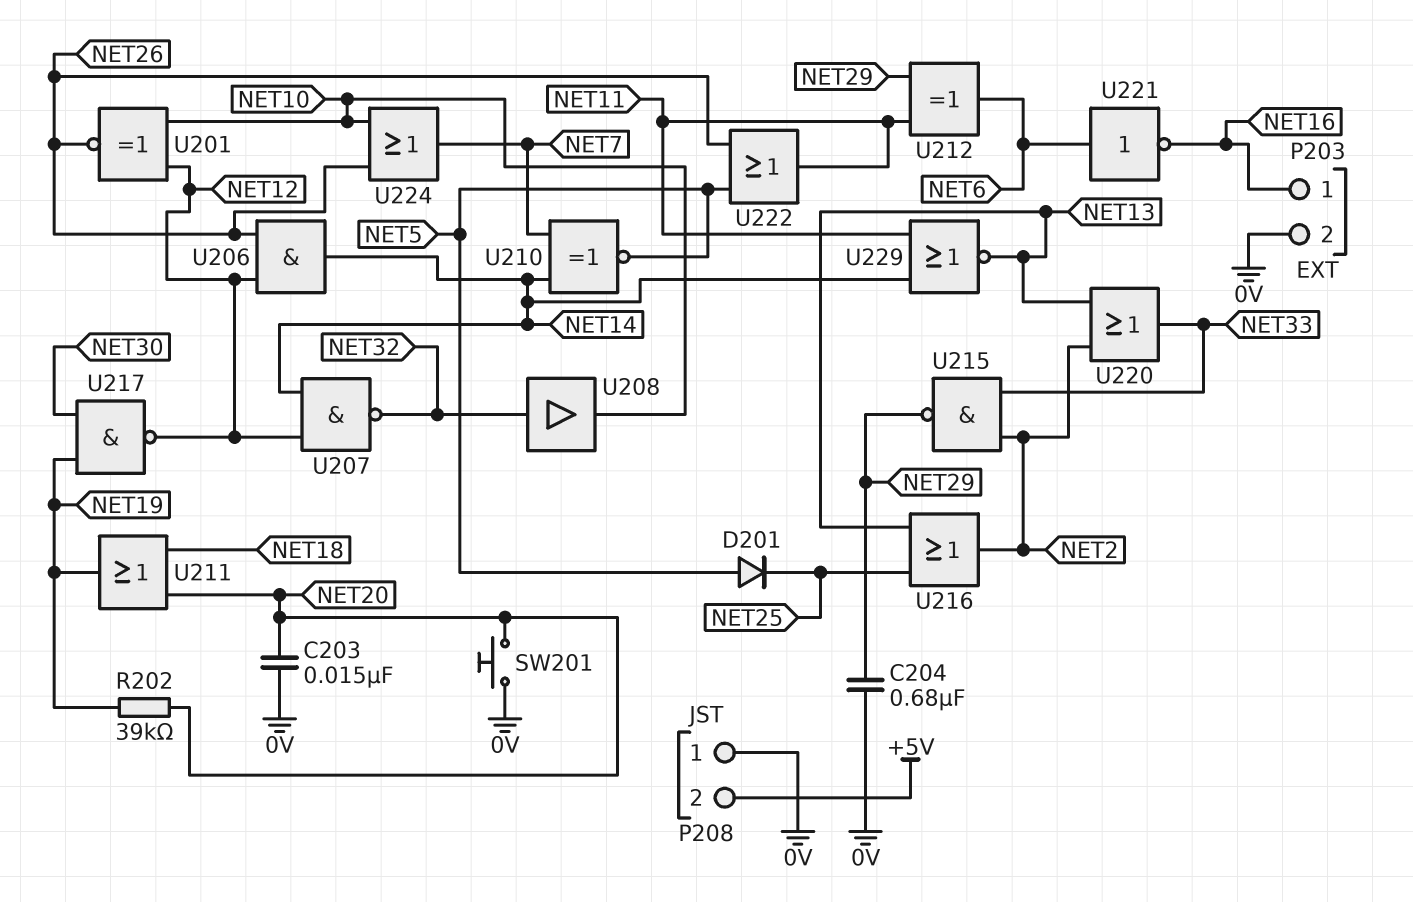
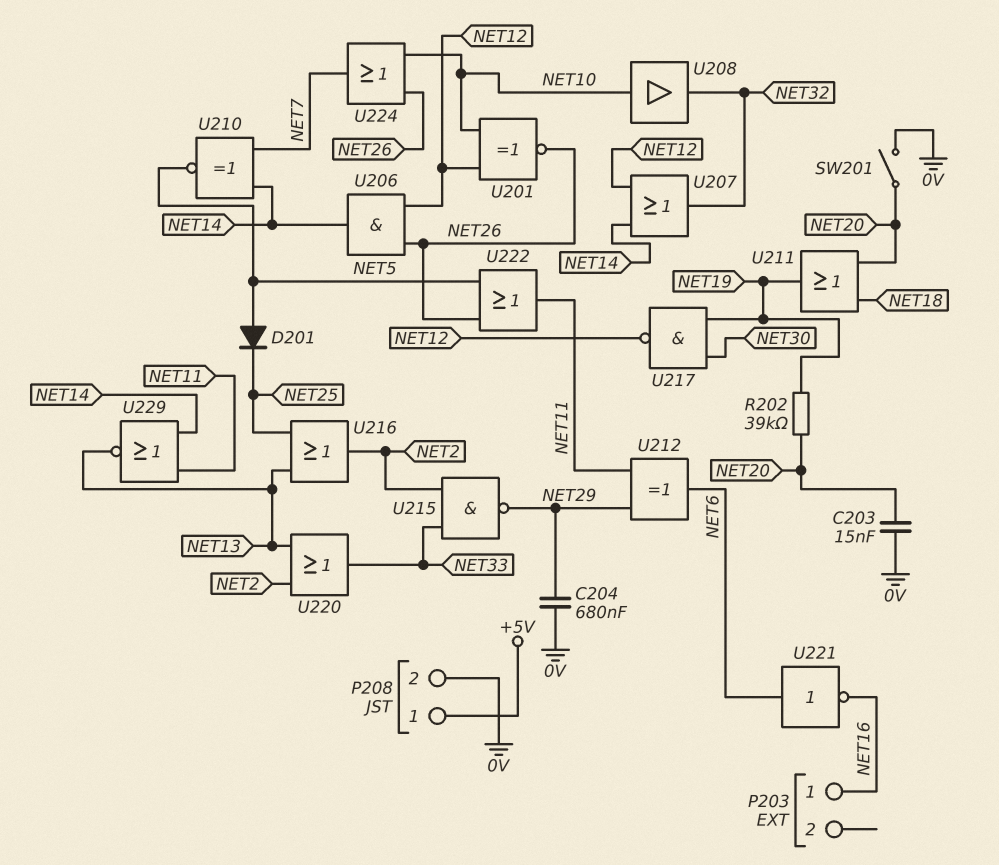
P203 pin 2: 0V -> none
P208 pin 1: 0V -> +5V
P208 pin 2: +5V -> 0V
SW201: button (0V, NET20) -> switch (0V, NET20)
U207: NAND (in NET12, in NET14, out NET32) -> OR (in NET12, in NET14, out NET32)
U208: buffer (in NET32, out NET10) -> buffer (in NET10, out NET32)

